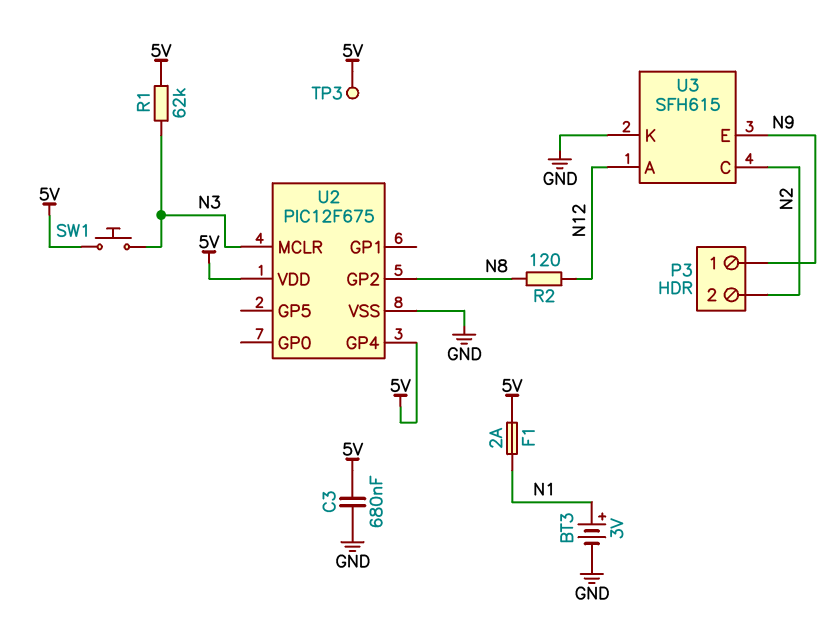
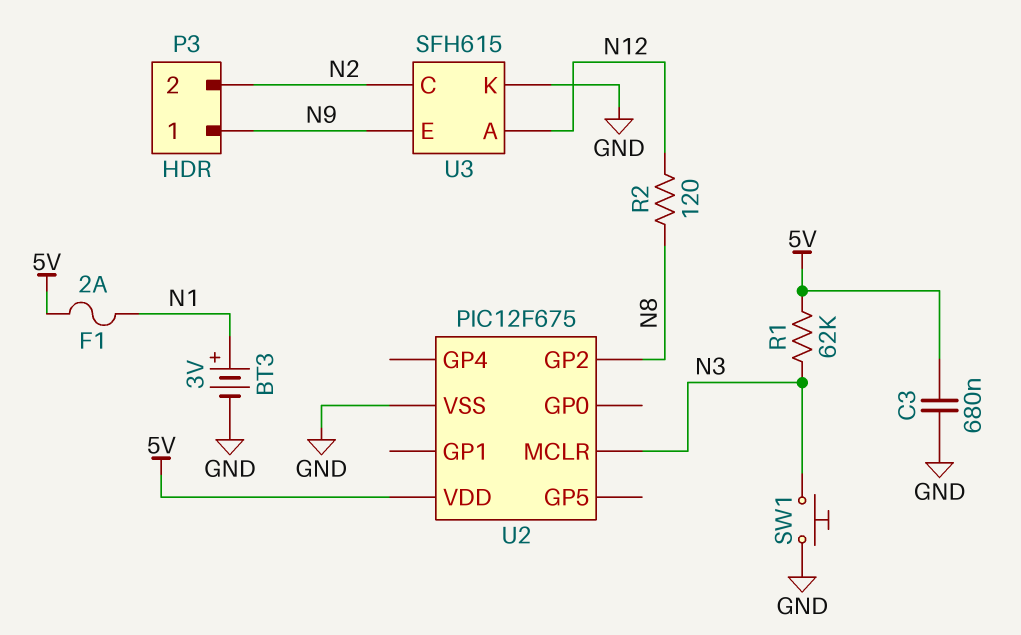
SW1: button (5V, N3) -> button (GND, N3)
TP3: test point (5V) -> none
U2 pin GP4: 5V -> none

